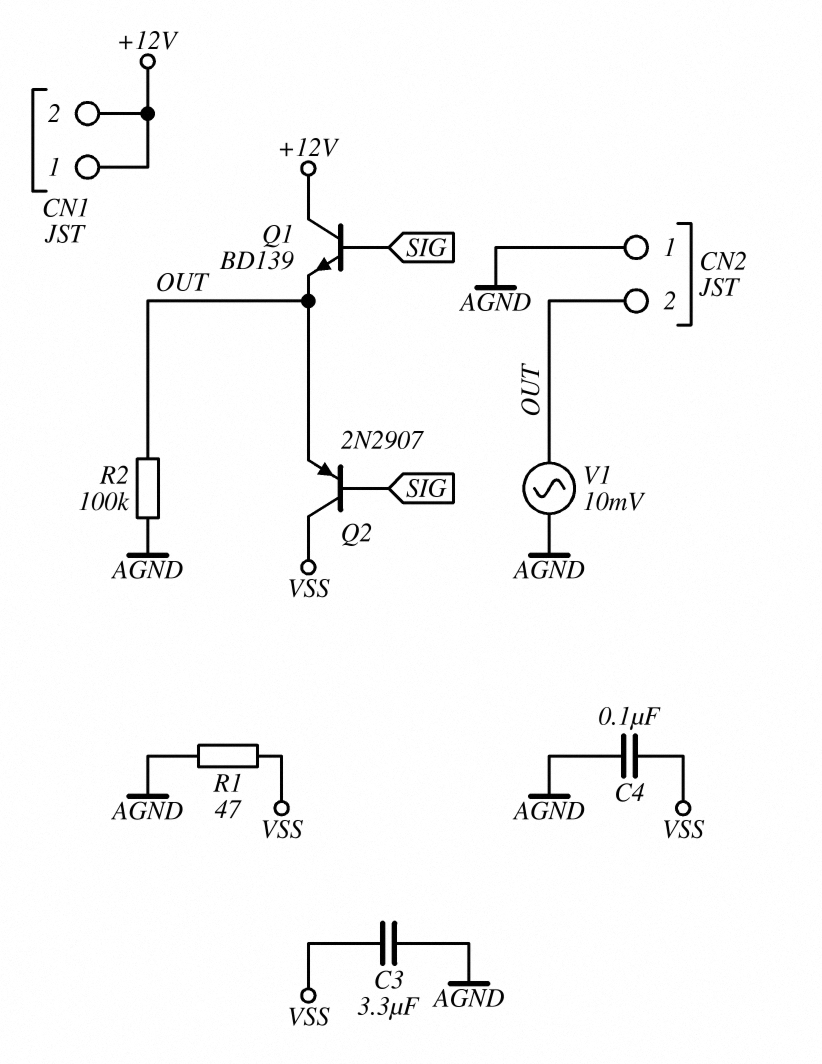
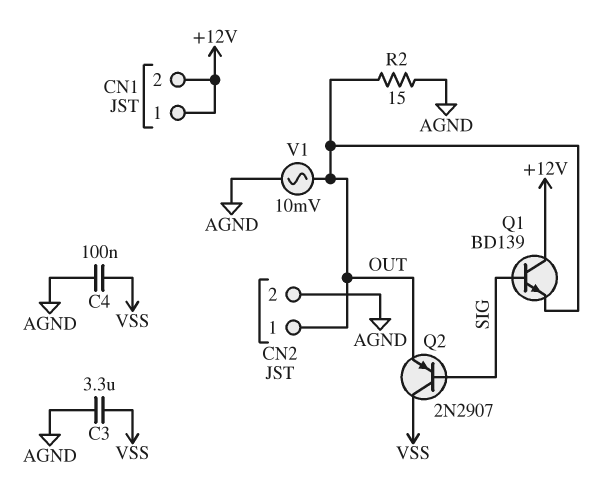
CN2 pin 1: AGND -> OUT
CN2 pin 2: OUT -> AGND
R1: 47 (AGND, VSS) -> none
R2: 100k (AGND, OUT) -> 15 (AGND, OUT)

